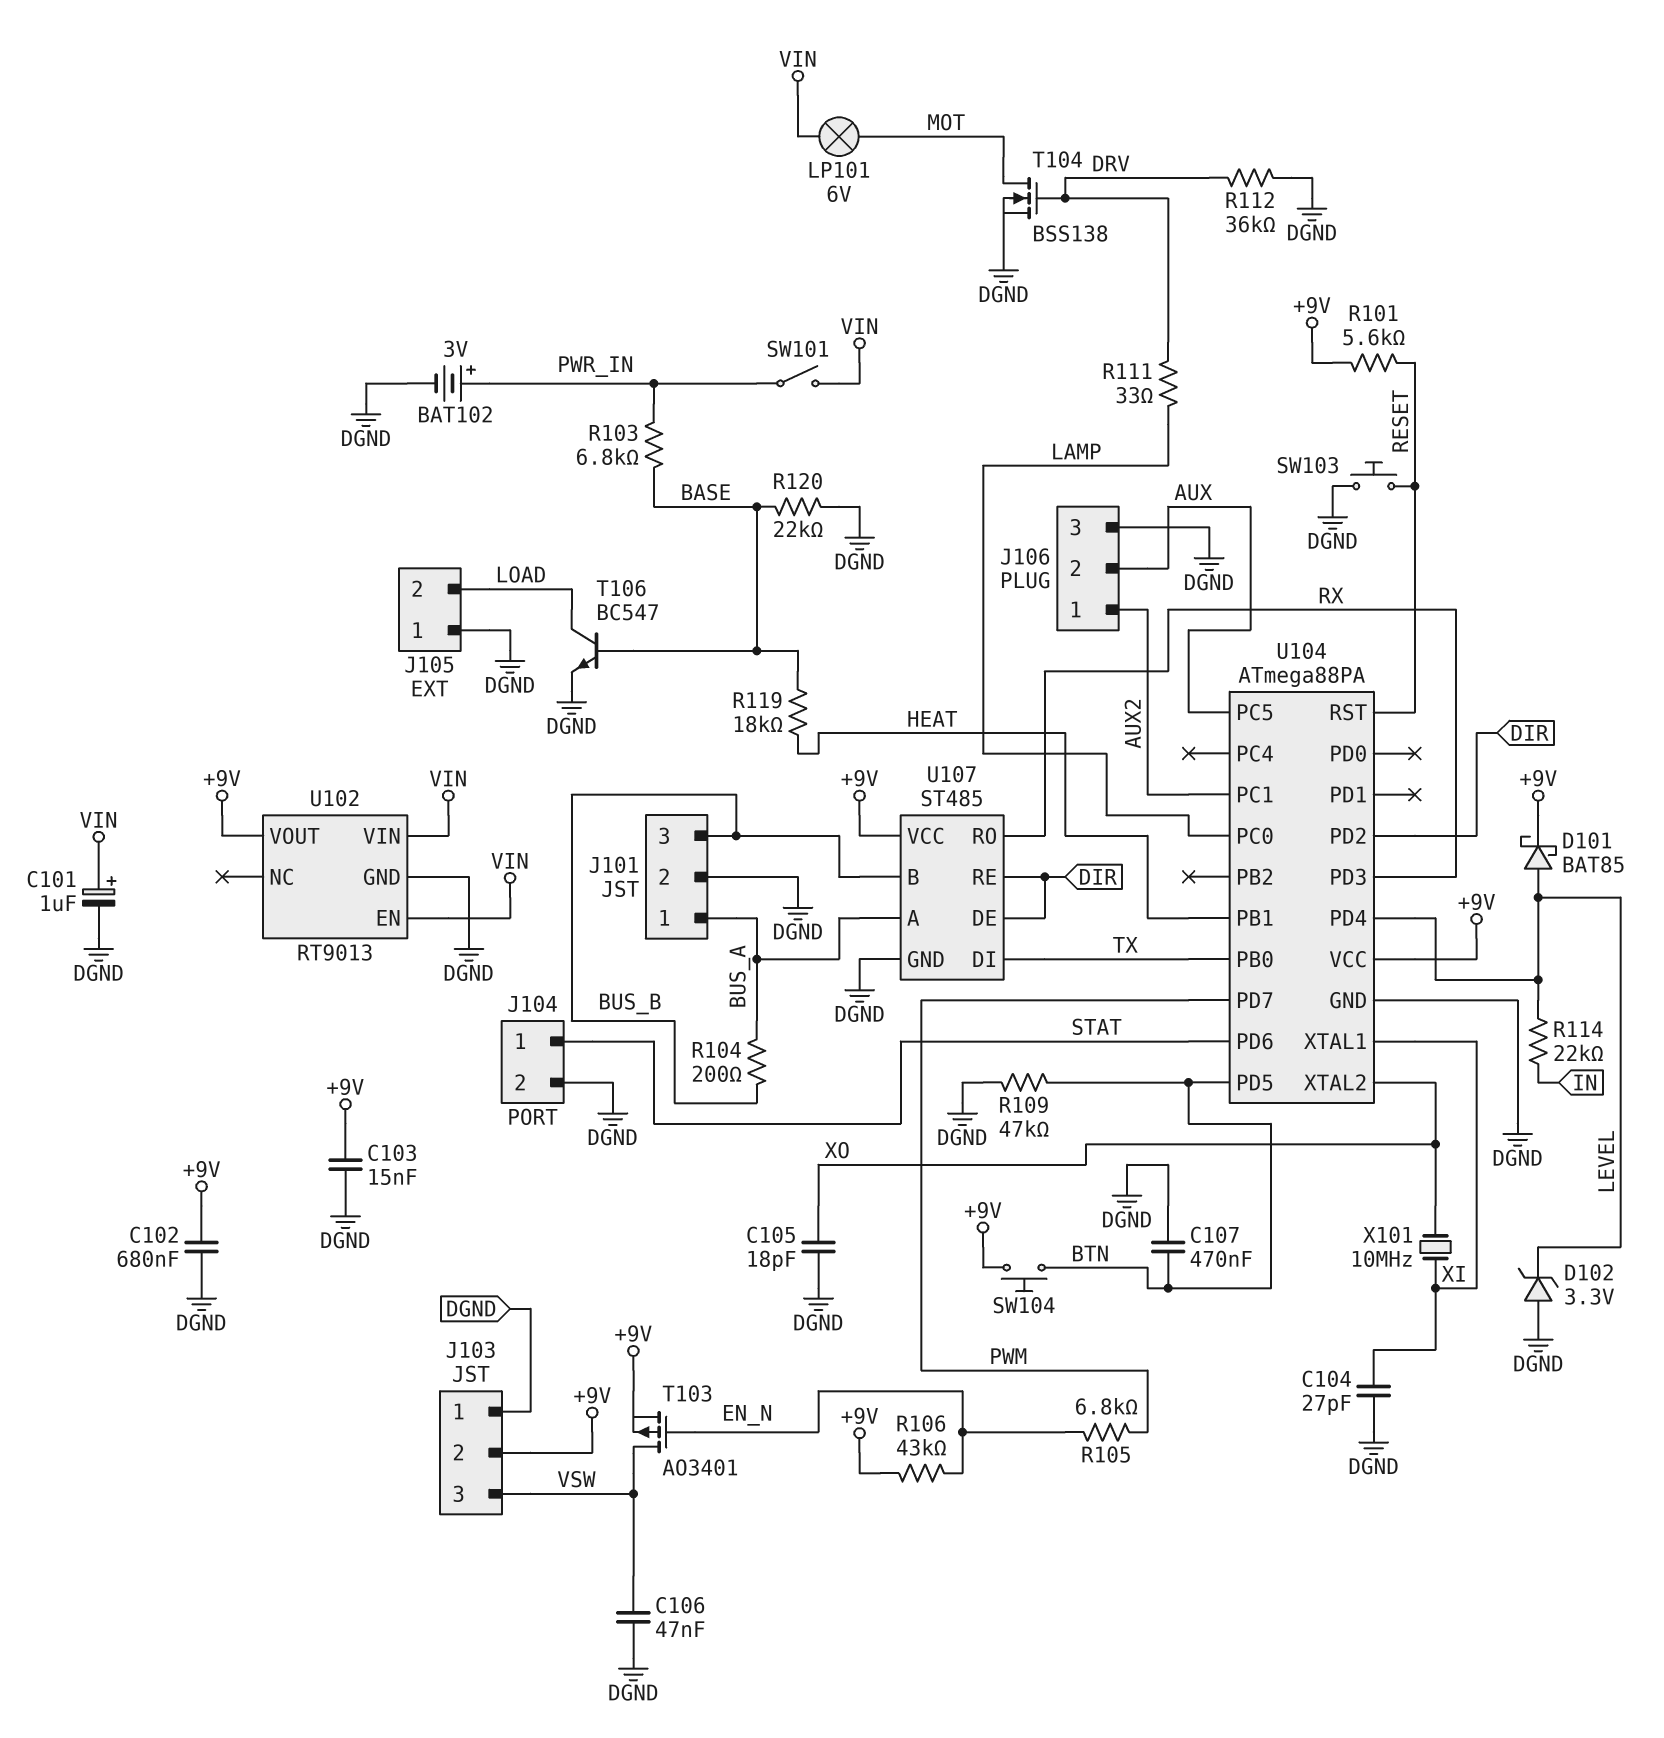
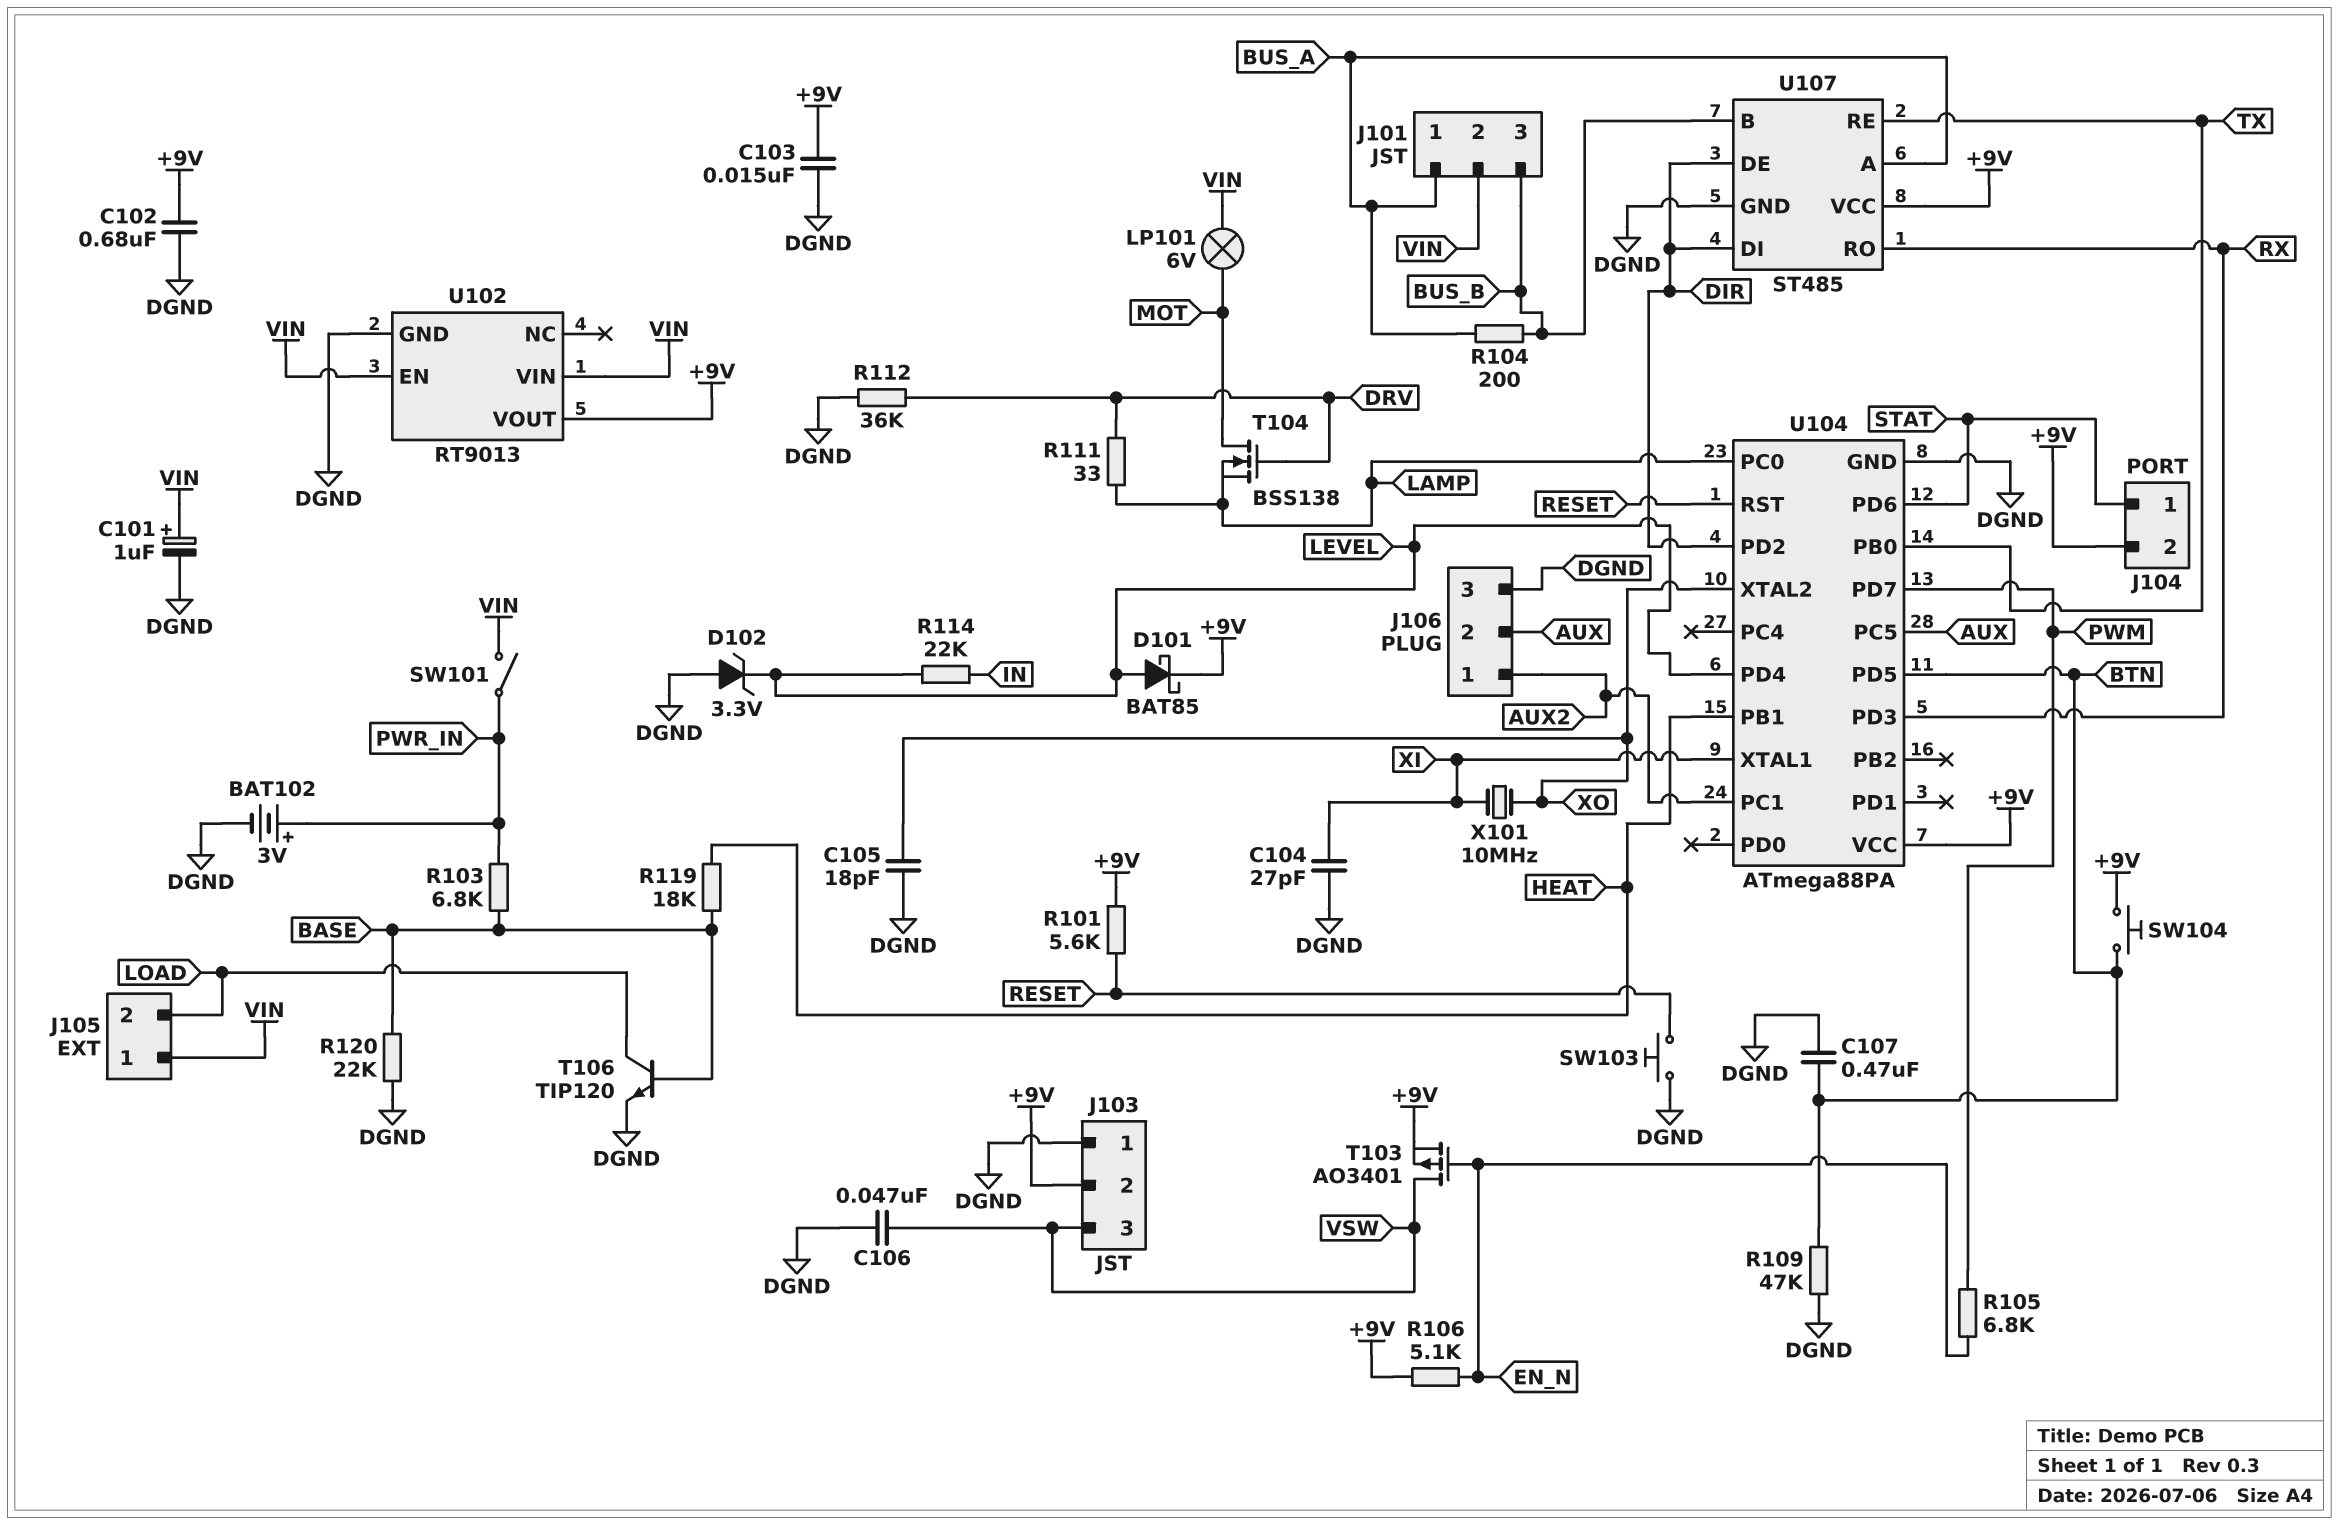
J101 pin 2: DGND -> VIN
J104 pin 2: DGND -> +9V
J105 pin 1: DGND -> VIN
R106: 43k (+9V, EN_N) -> 5.1k (+9V, EN_N)
T104: NMOS BSS138 (G DRV, D MOT, S DGND) -> NMOS BSS138 (G DRV, D MOT, S LAMP)
T106: NPN BC547 (B BASE, C LOAD, E DGND) -> NPN TIP120 (B BASE, C LOAD, E DGND)
U107 pin DI: TX -> DIR
U107 pin RE: DIR -> TX

